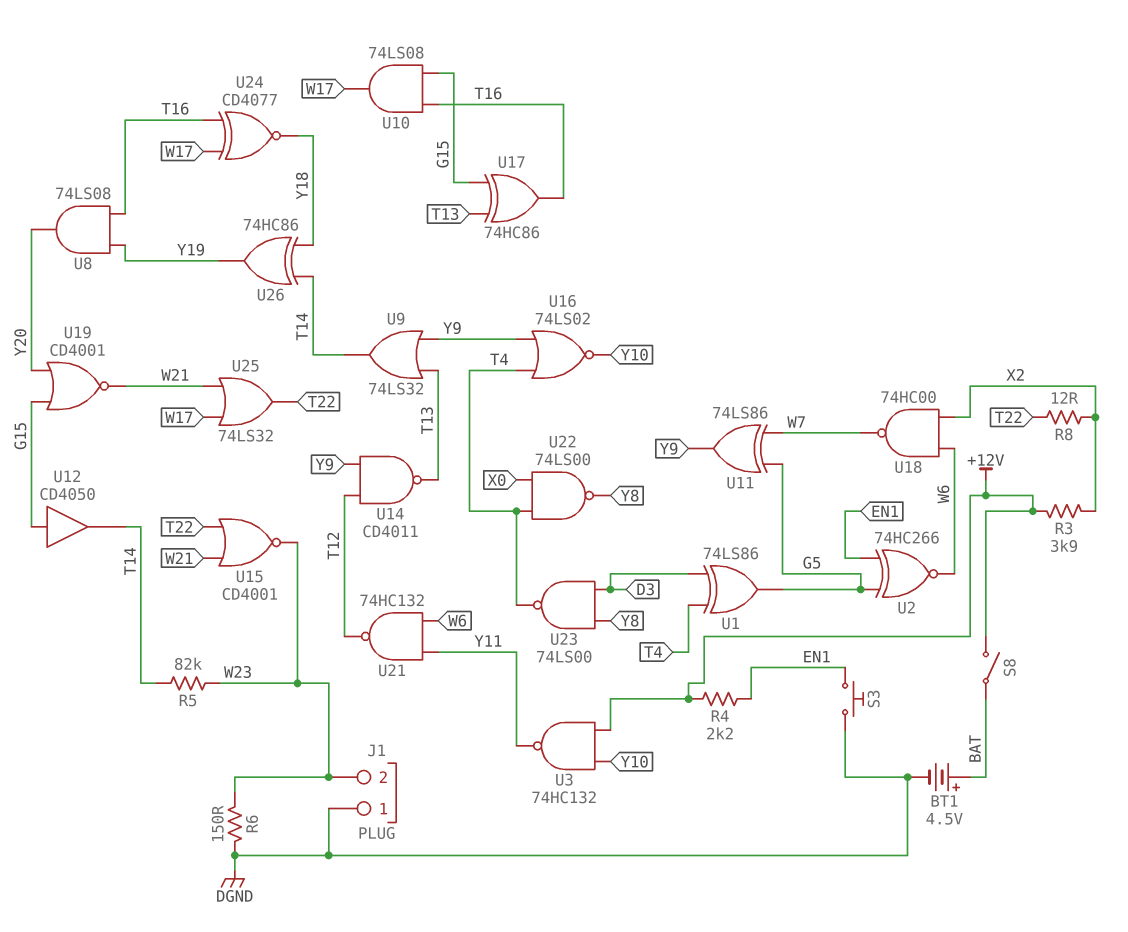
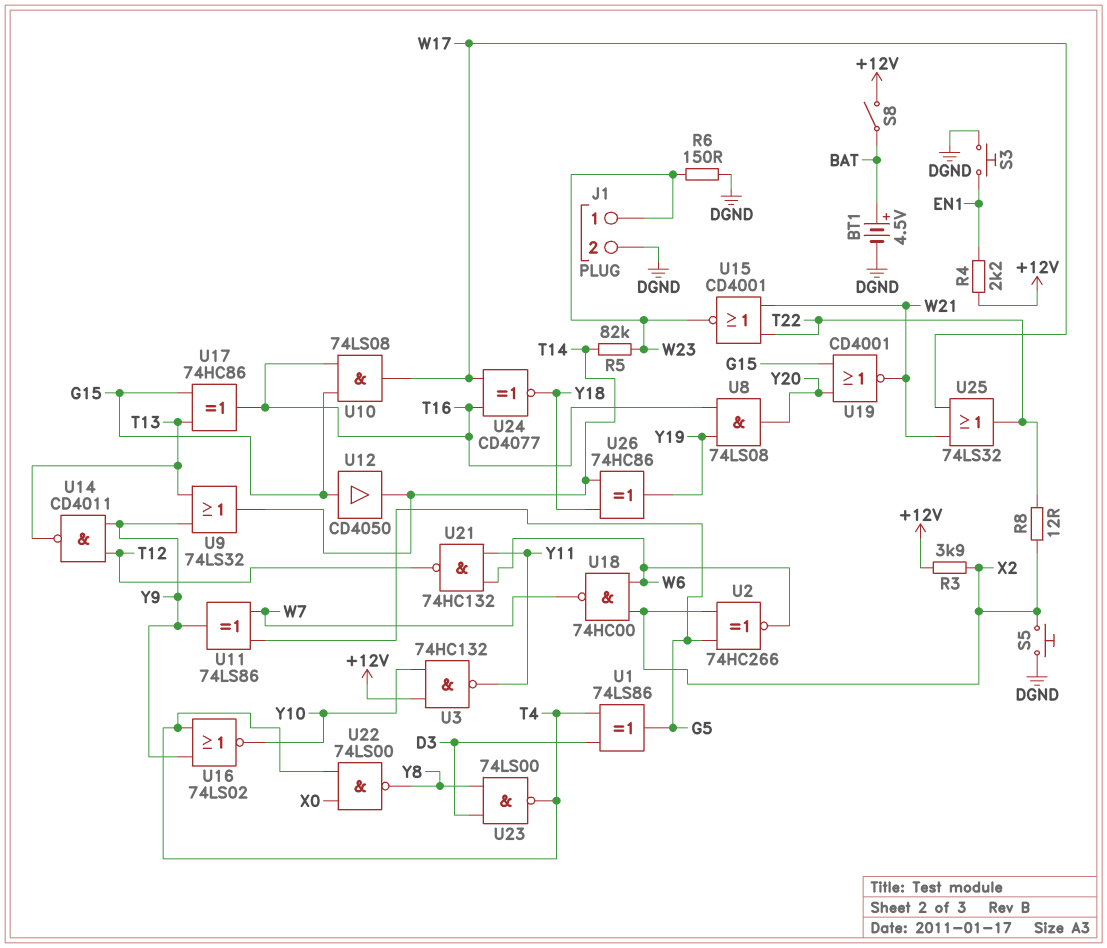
J1 pin 1: DGND -> W23
J1 pin 2: W23 -> DGND
S5: none -> button (DGND, X2)
U2: XNOR 74HC266 (in EN1, in G5, out W6) -> XNOR 74HC266 (in G5, in X2, out W6)

